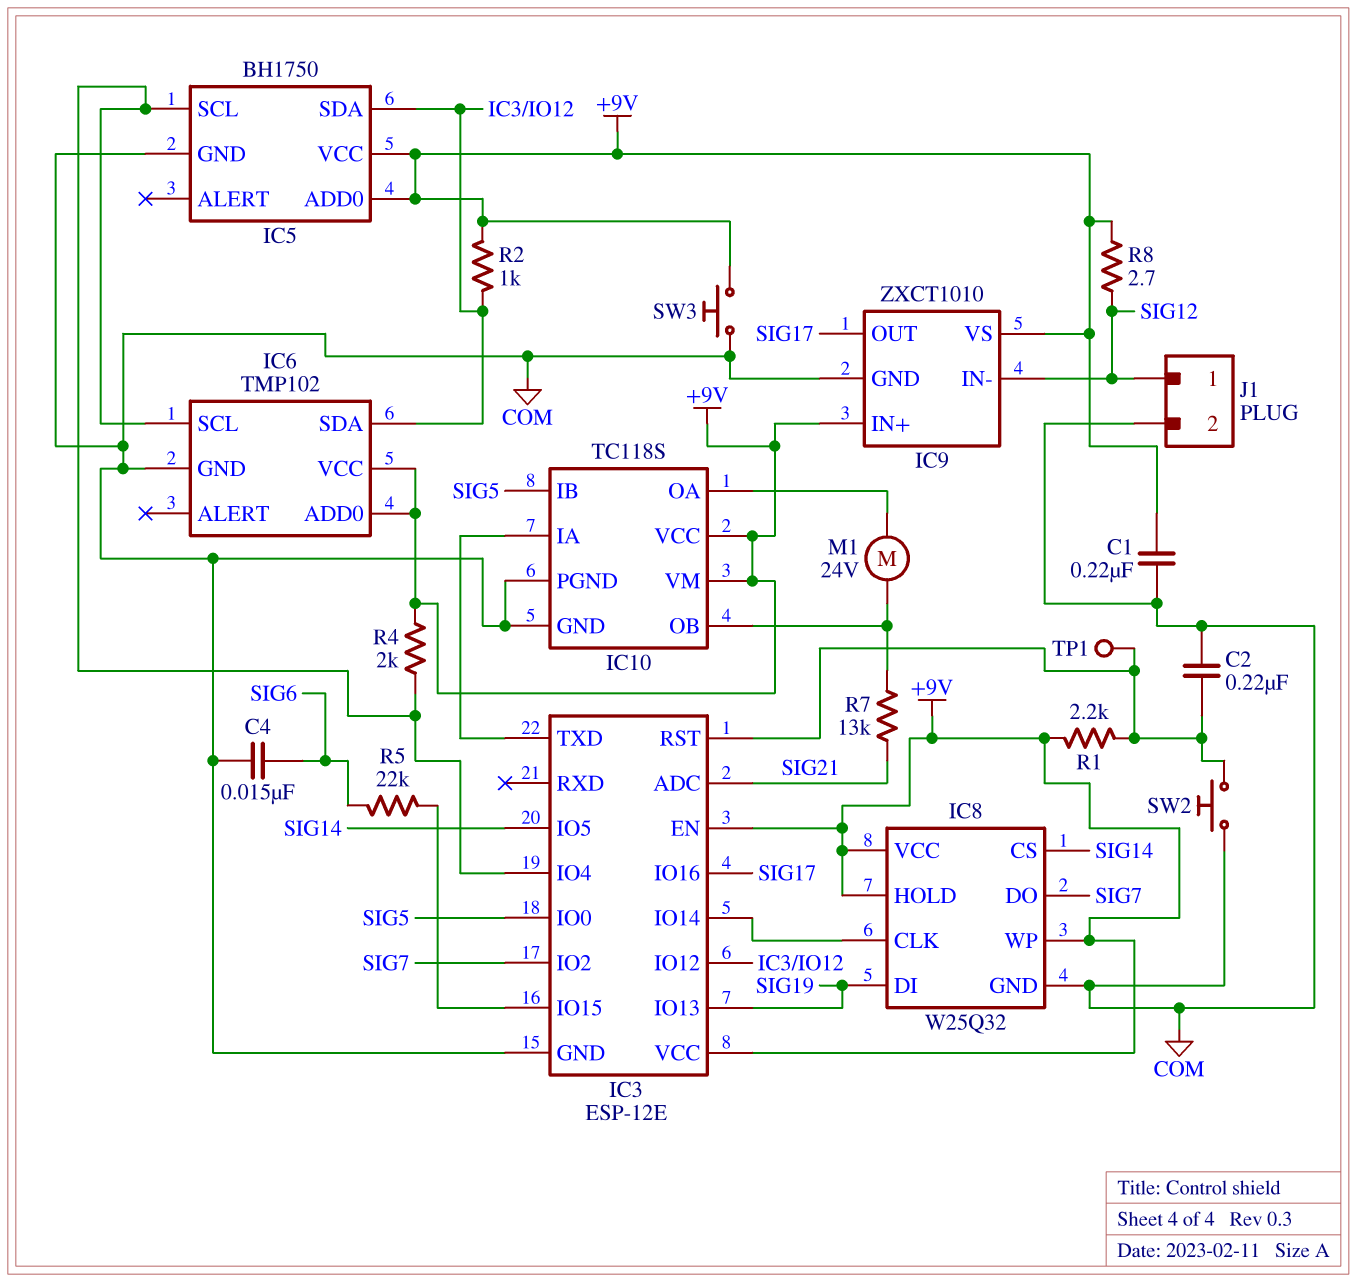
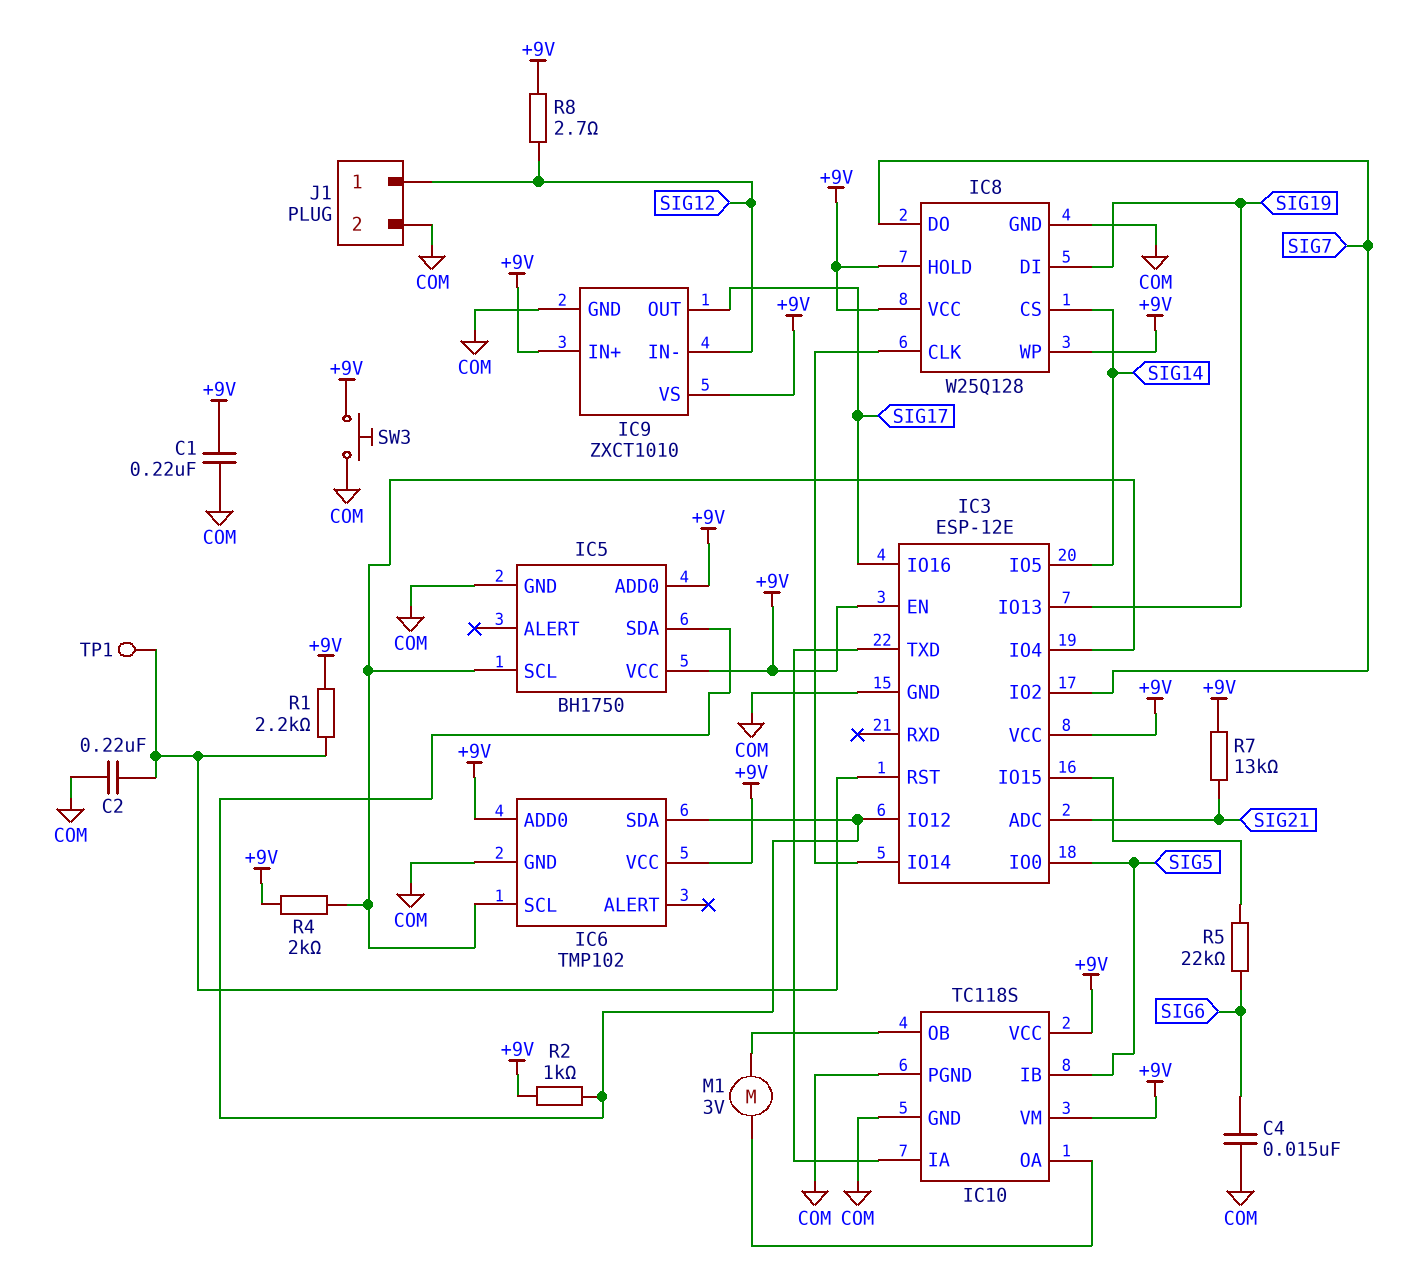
IC8: W25Q32 -> W25Q128
M1: motor 24V (IC10/OA, IC10/OB) -> motor 3V (IC10/OA, IC10/OB)
R7: 13k (IC10/OB, SIG21) -> 13k (+9V, SIG21)
SW2: button (COM, IC3/RST) -> none

